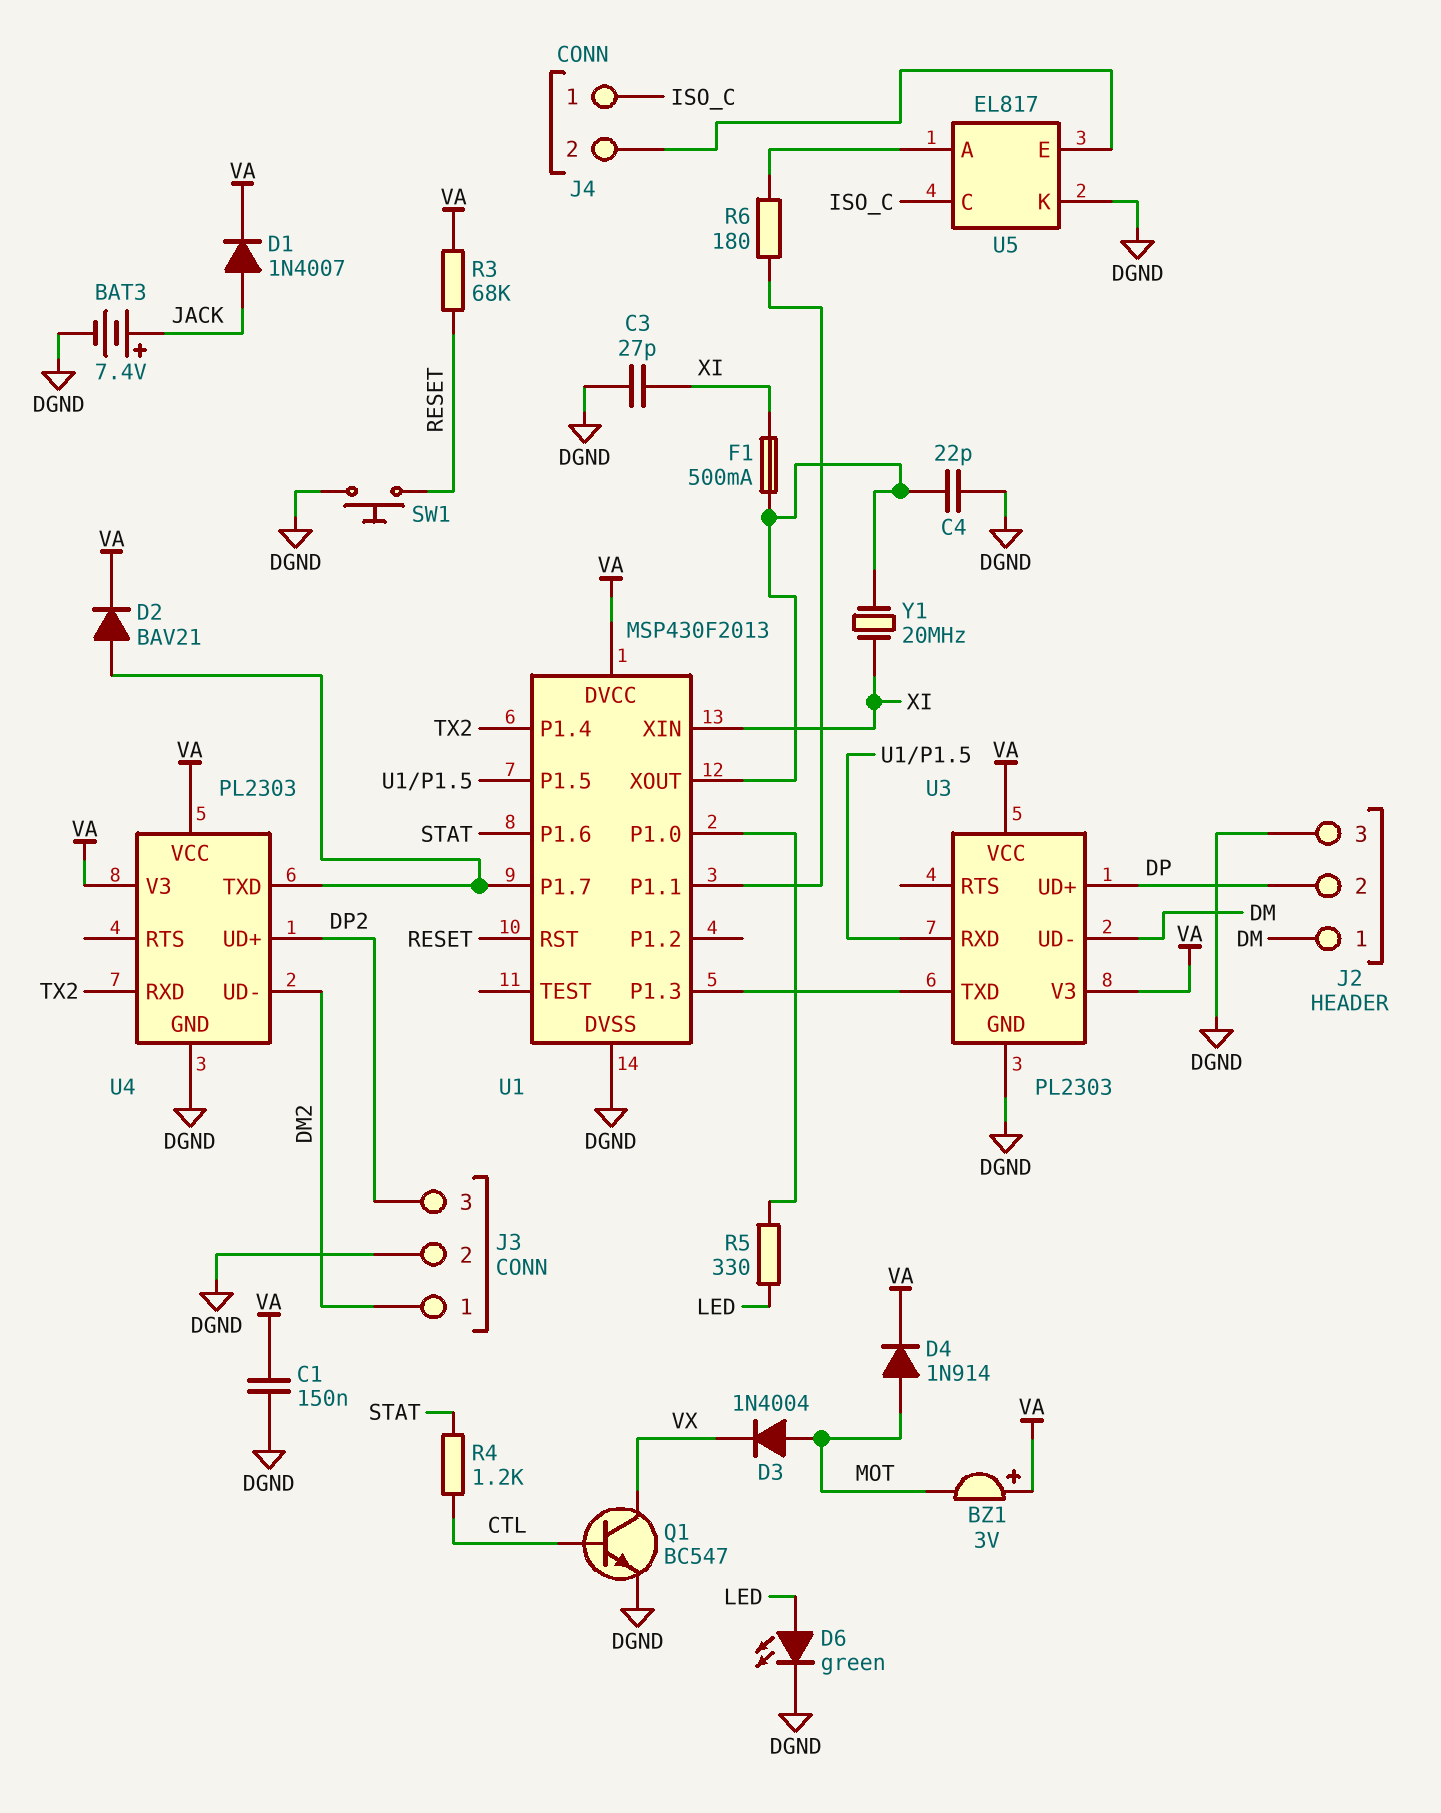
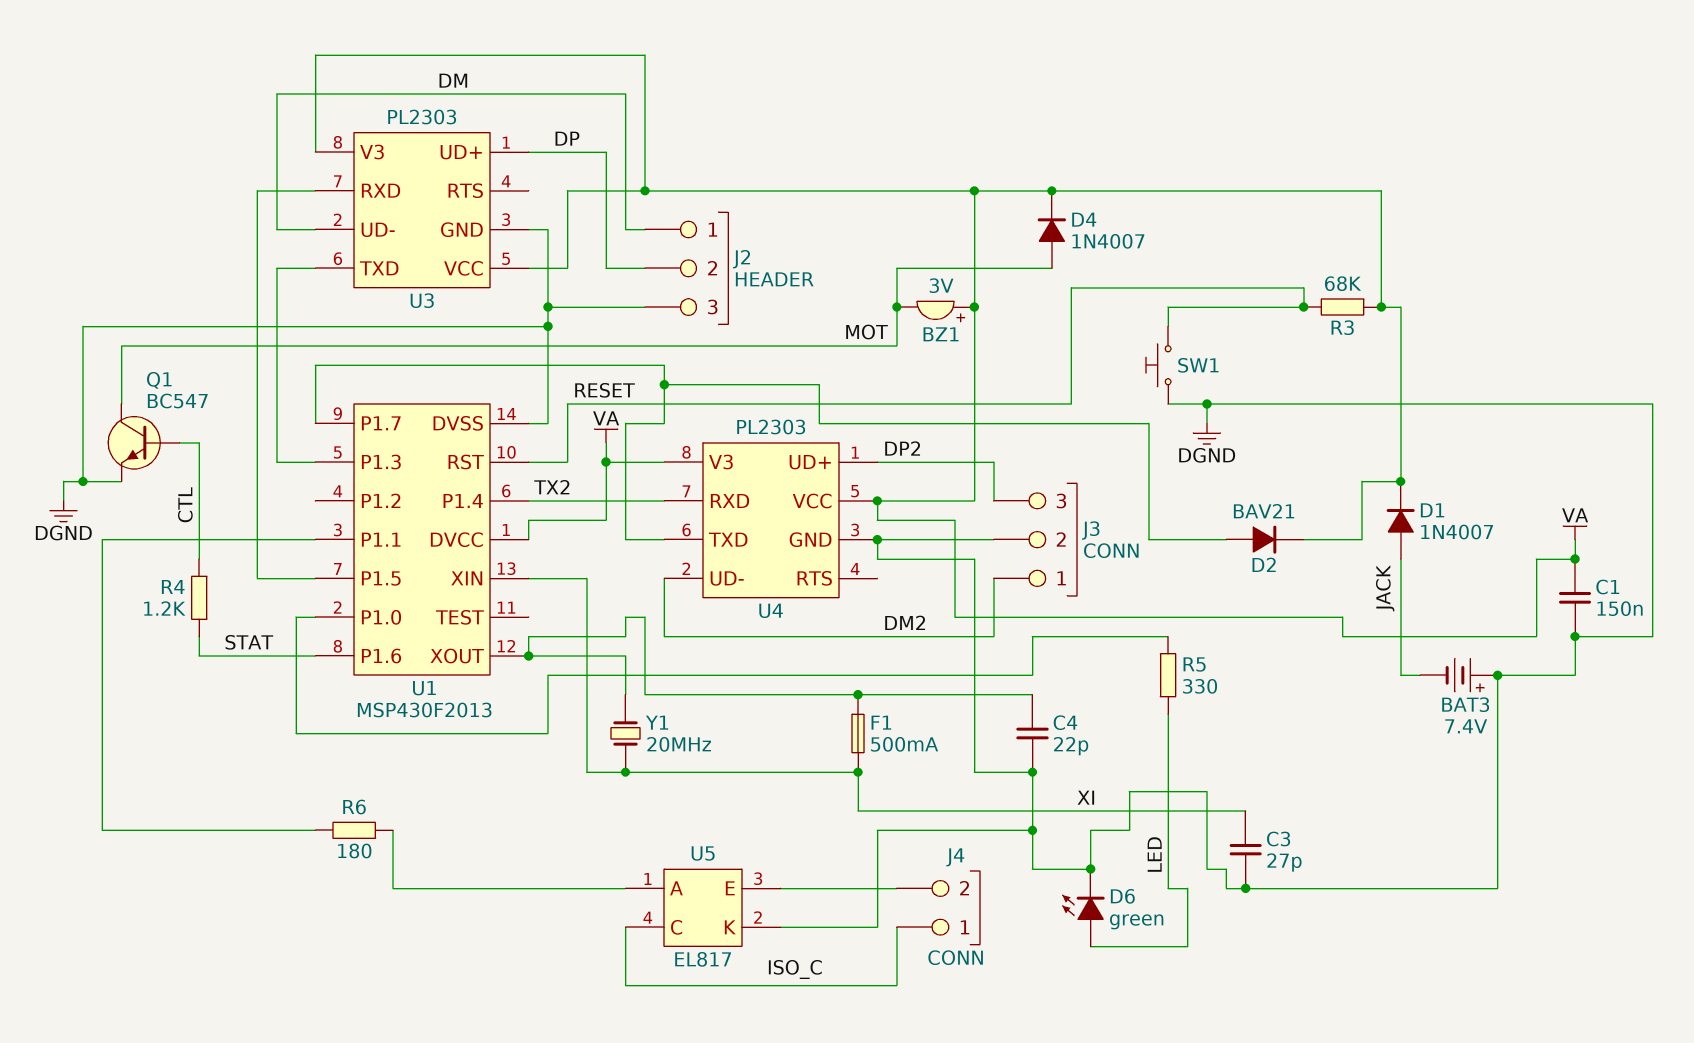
BAT3: 7.4V (plus JACK, minus DGND) -> 7.4V (plus DGND, minus JACK)
D3: diode 1N4004 (A MOT, K VX) -> none
D4: diode 1N914 (A MOT, K VA) -> diode 1N4007 (A MOT, K VA)
Q1: NPN BC547 (B CTL, C VX, E DGND) -> NPN BC547 (B CTL, C MOT, E DGND)

